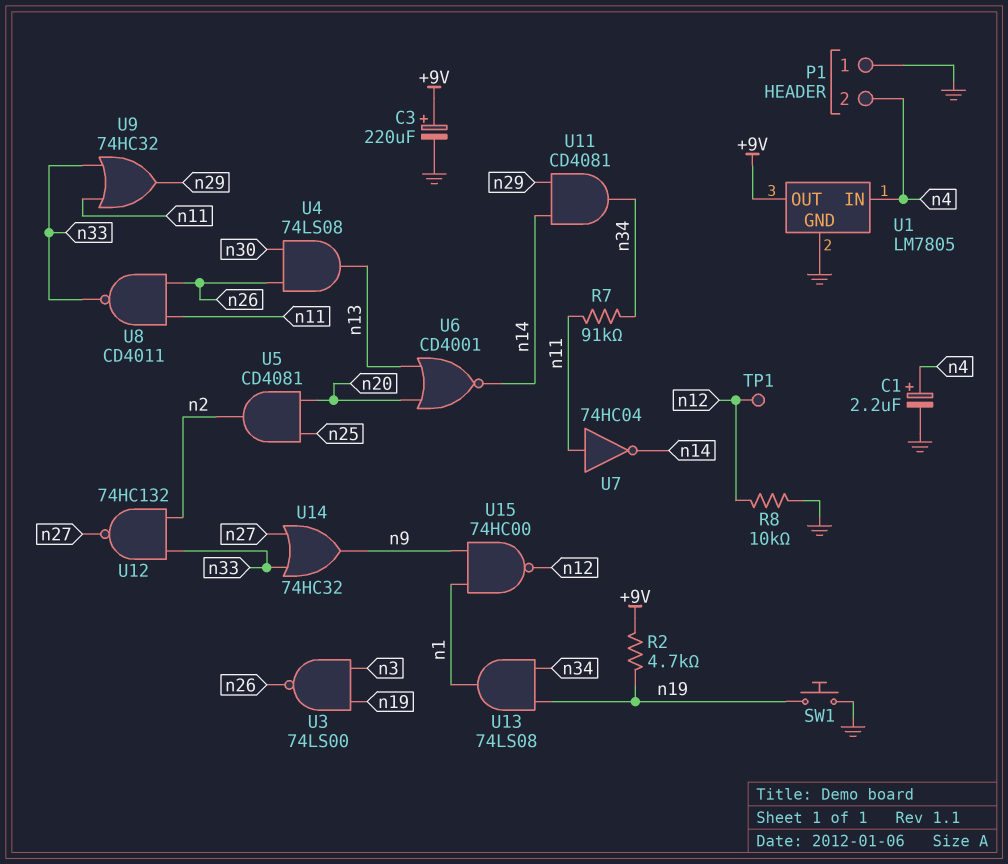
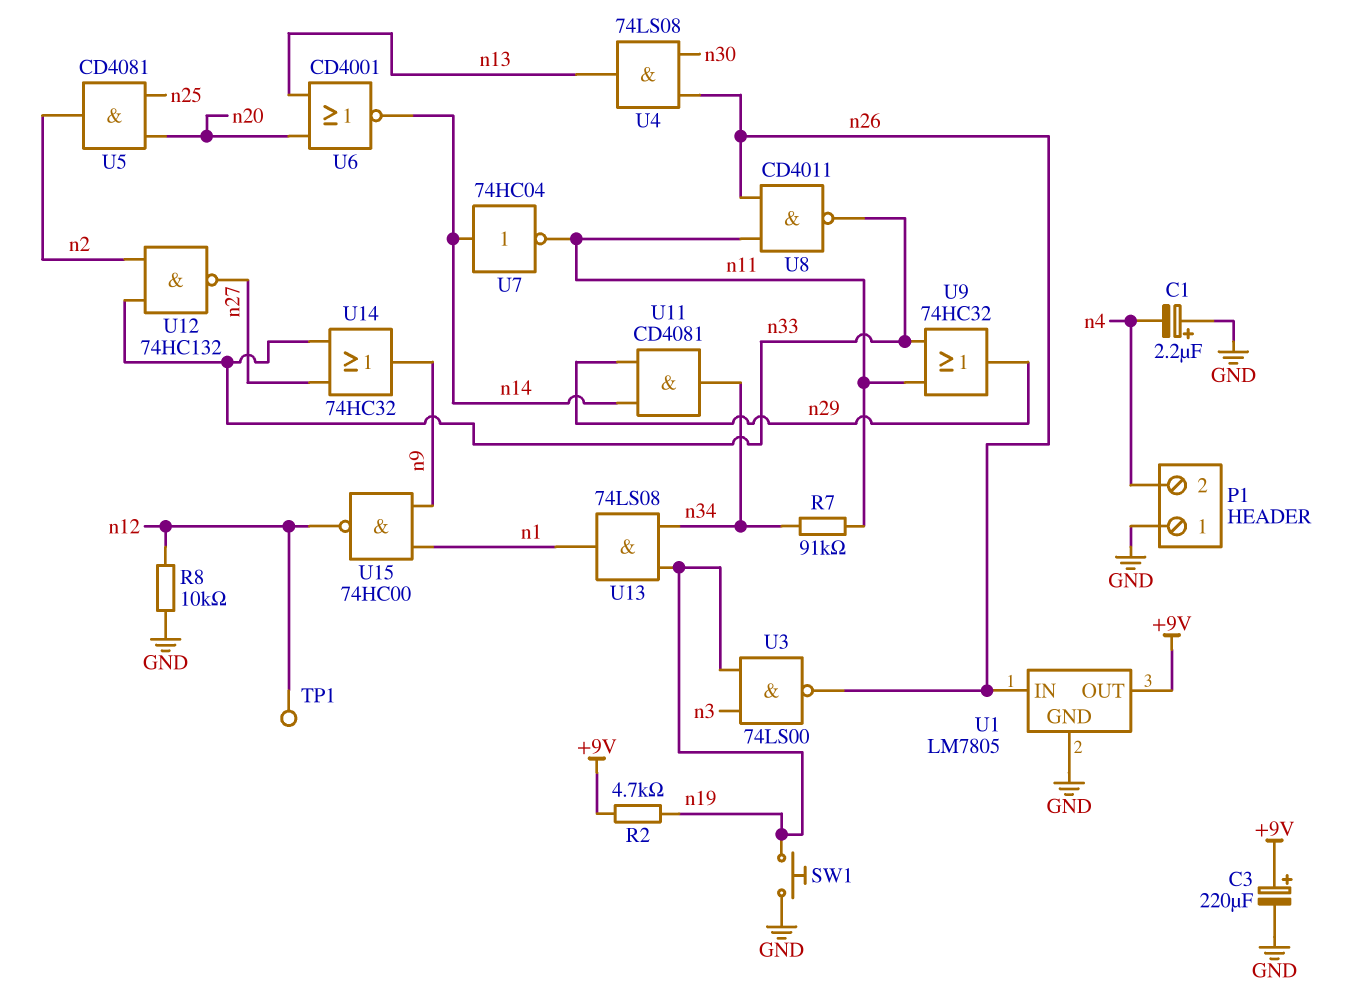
C1: 2.2uF (plus n4, minus GND) -> 2.2uF (plus GND, minus n4)
U1 pin IN: n4 -> n26
U7: NOT 74HC04 (in n11, out n14) -> NOT 74HC04 (in n14, out n11)

